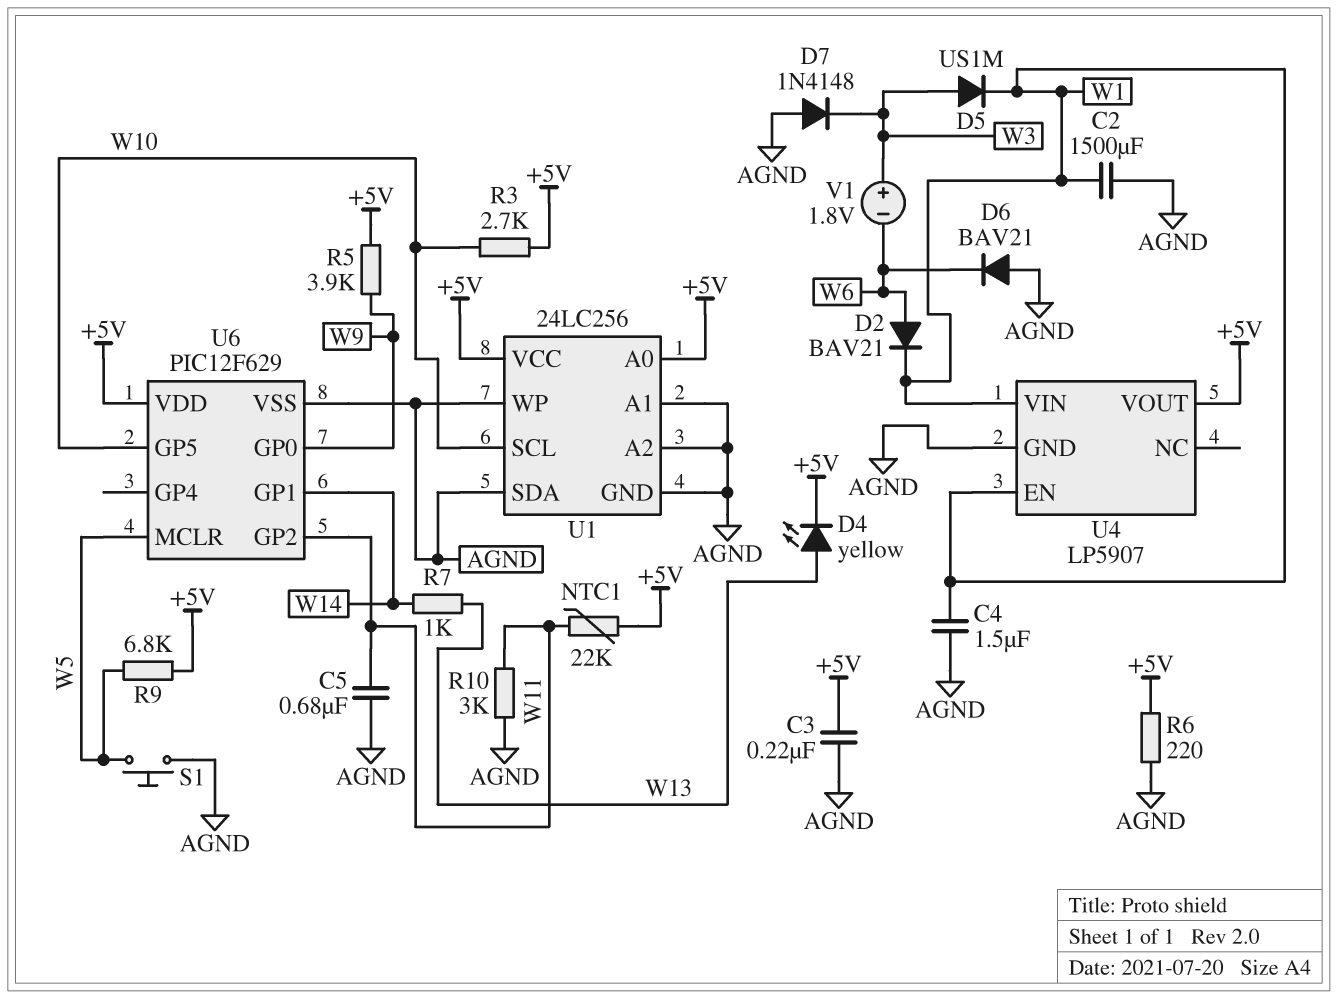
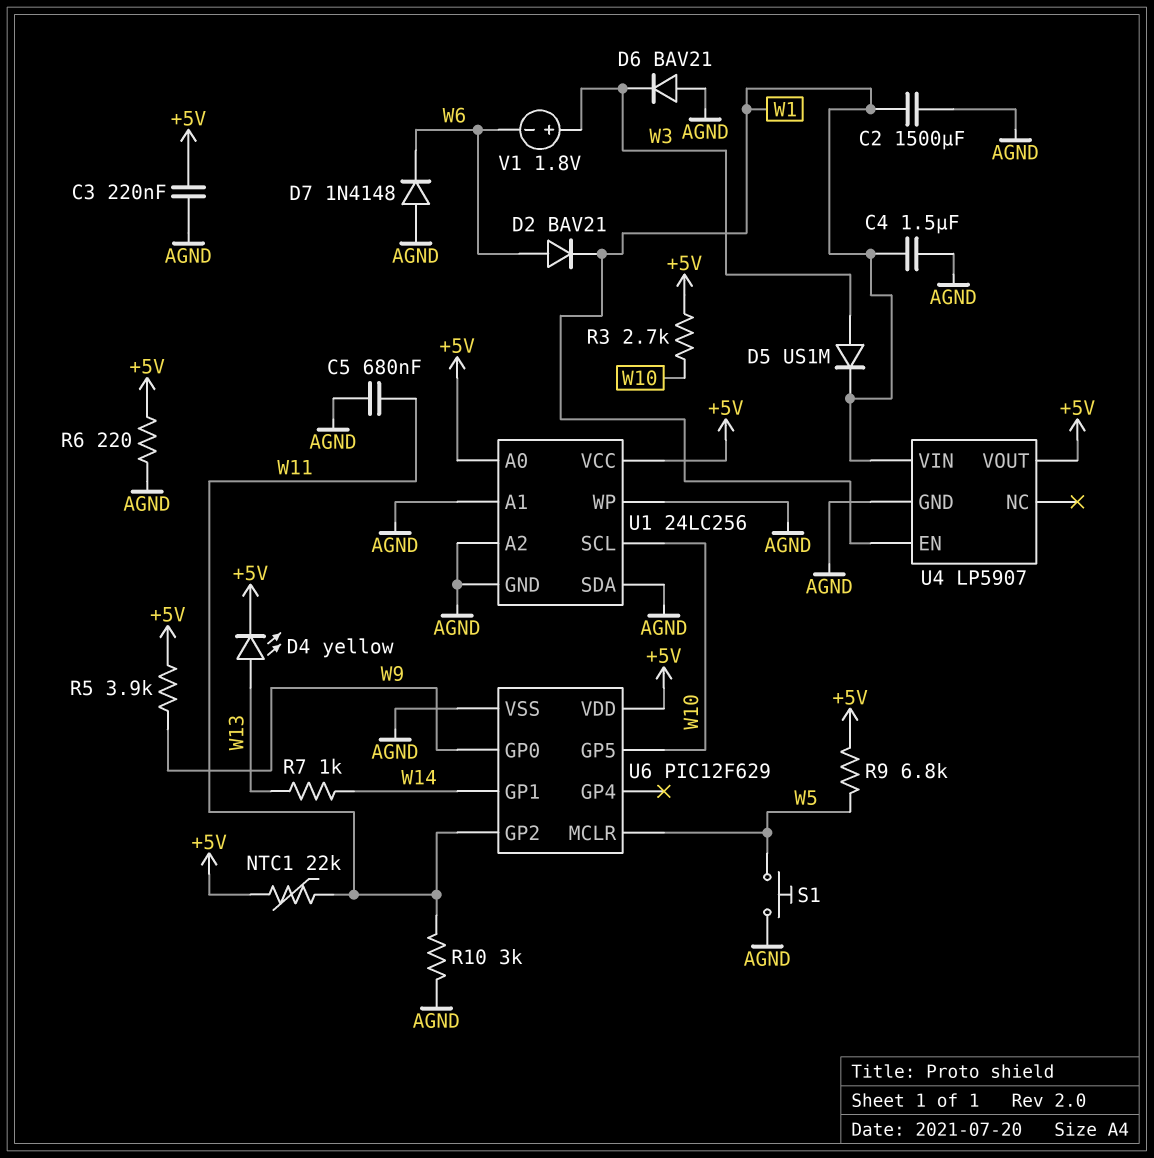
D6: diode BAV21 (A AGND, K W6) -> diode BAV21 (A AGND, K W3)
D7: diode 1N4148 (A AGND, K W3) -> diode 1N4148 (A AGND, K W6)

